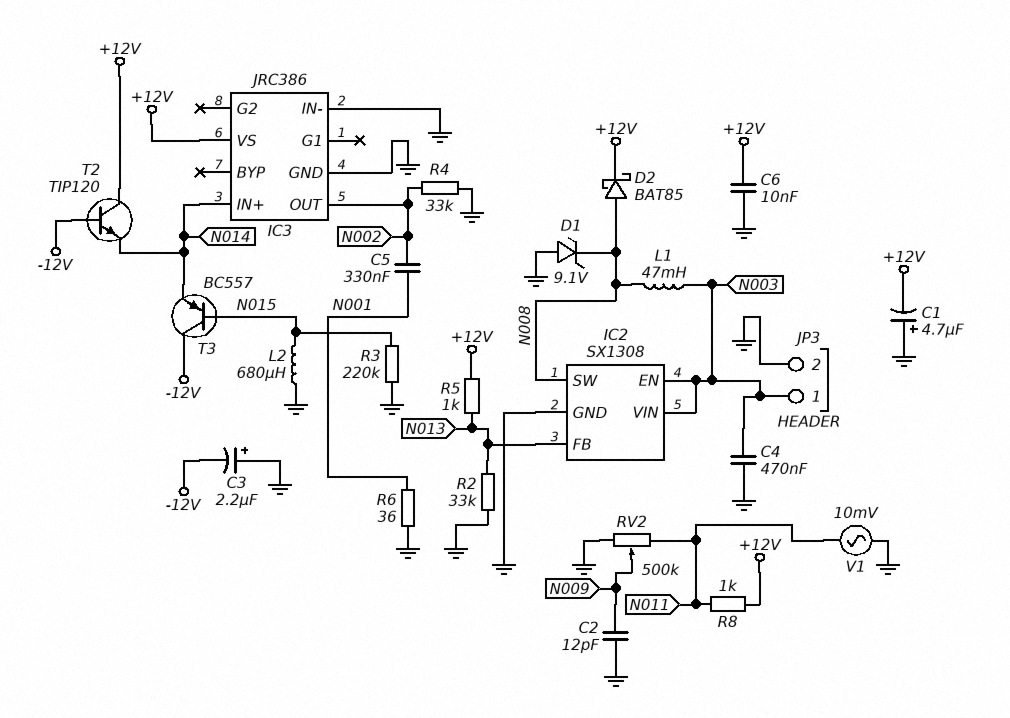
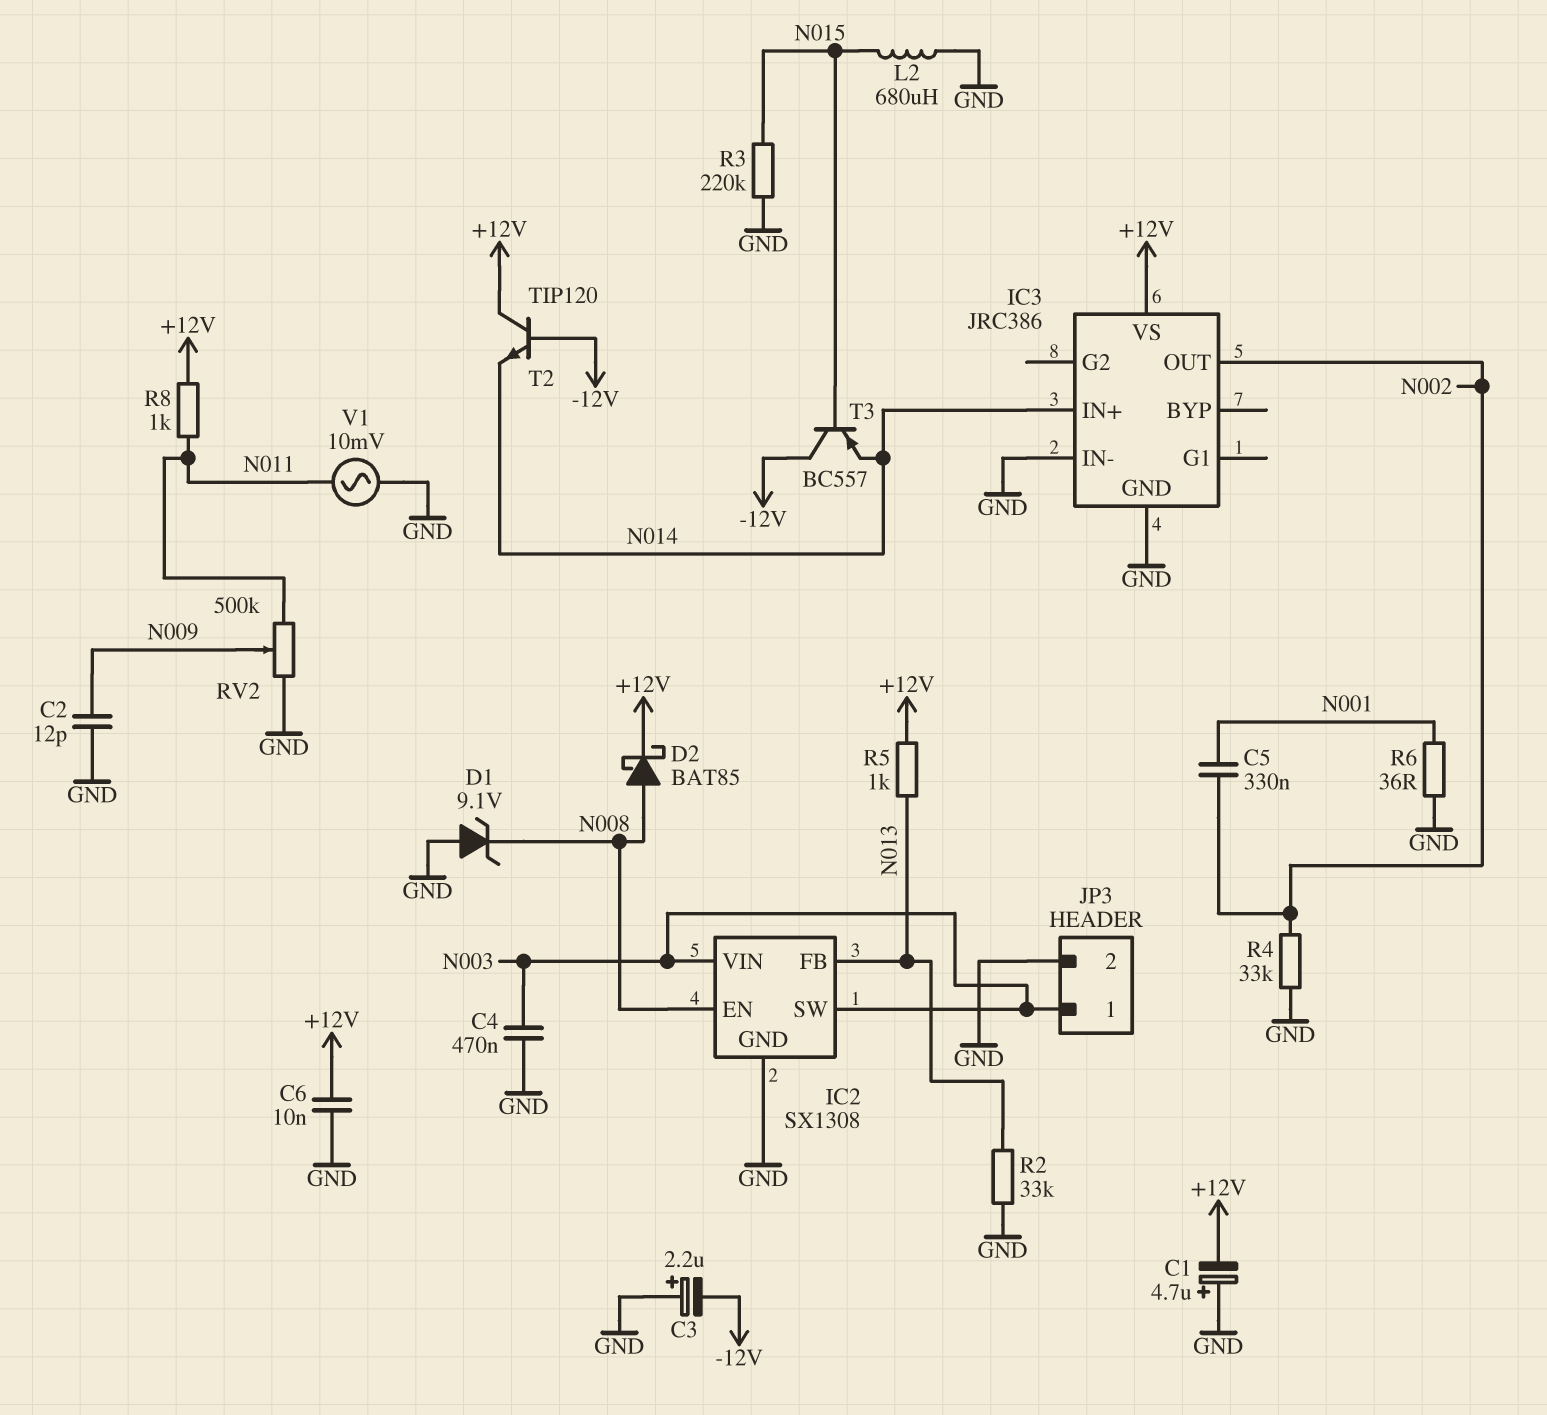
IC2 pin EN: N003 -> N008
IC2 pin SW: N008 -> N003
L1: 47mH (N003, N008) -> none

